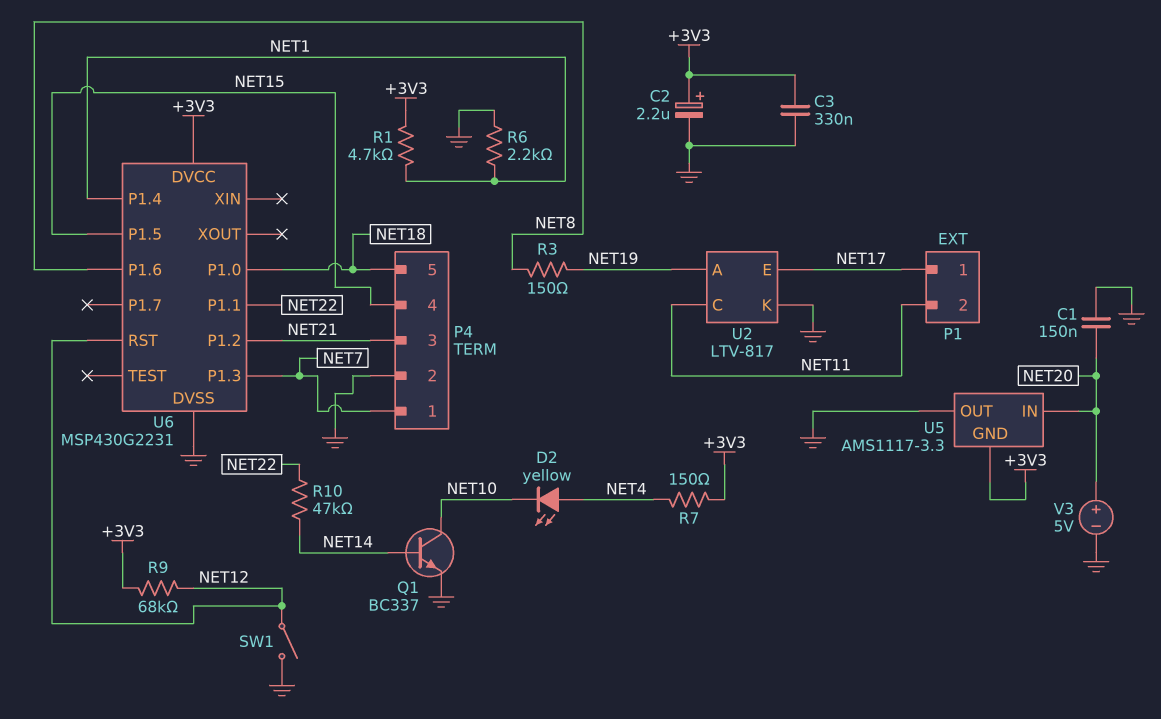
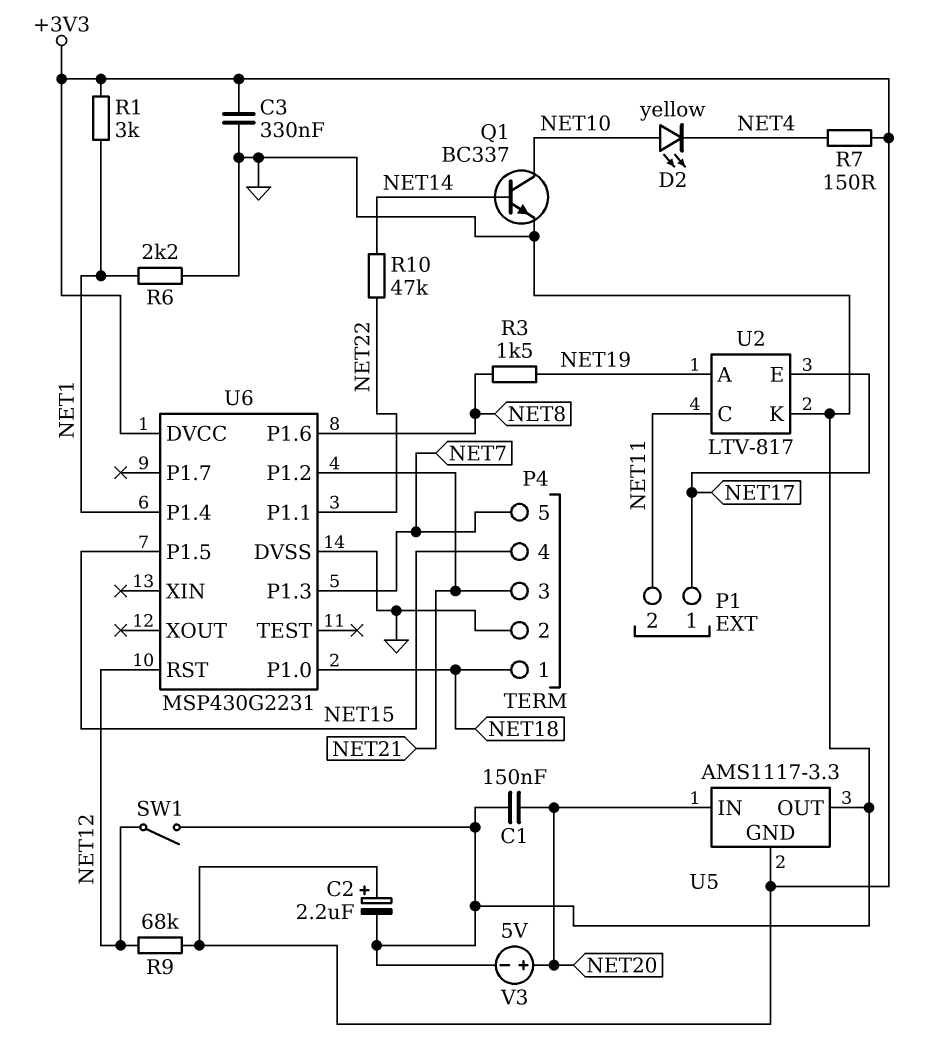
D2: LED yellow (A NET4, K NET10) -> LED yellow (A NET10, K NET4)
P4 pin 1: NET7 -> NET18
P4 pin 5: NET18 -> NET7
R1: 4.7k (+3V3, NET1) -> 3k (+3V3, NET1)
R3: 150 (NET8, NET19) -> 1.5k (NET8, NET19)

